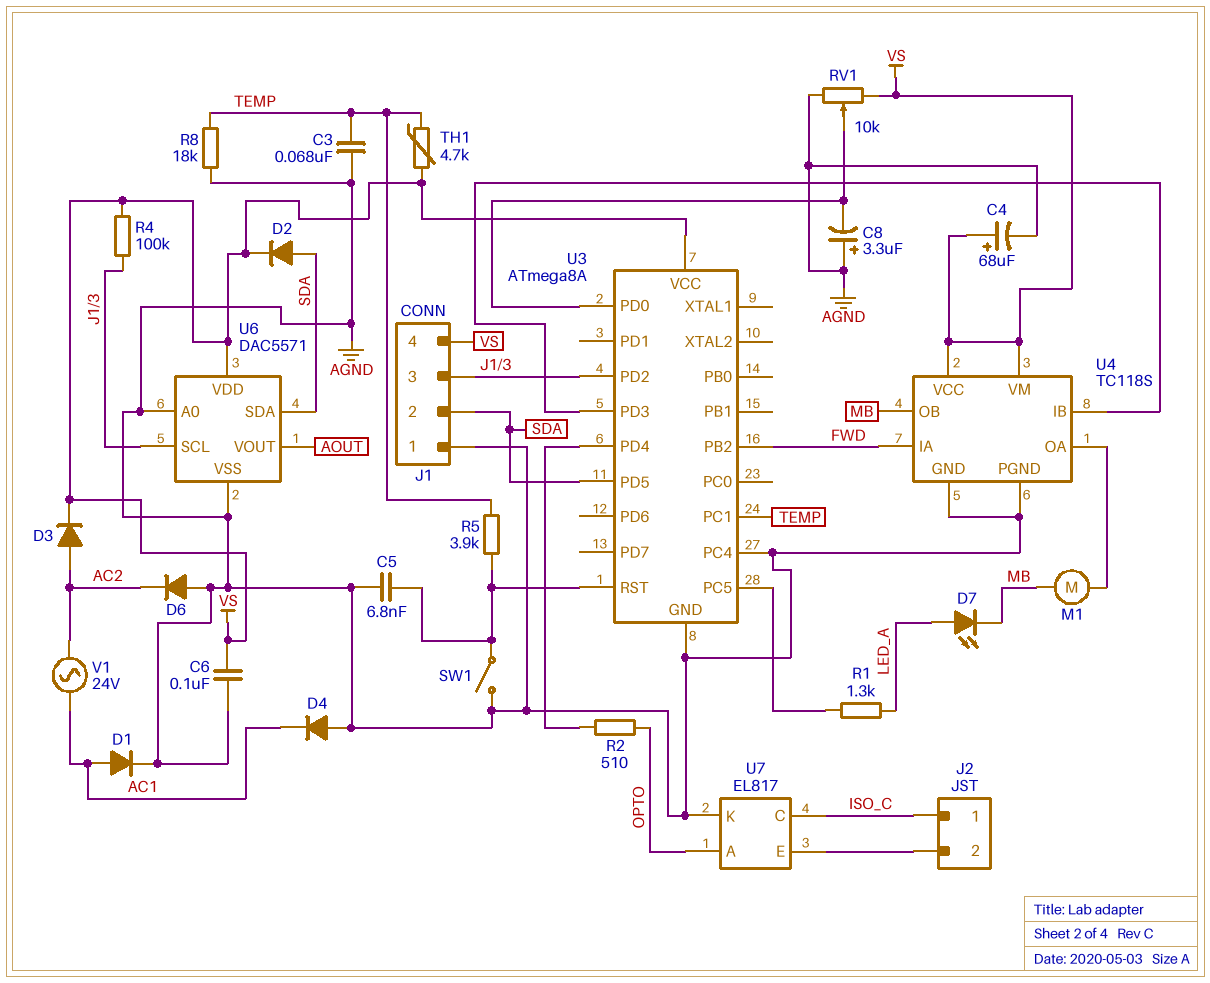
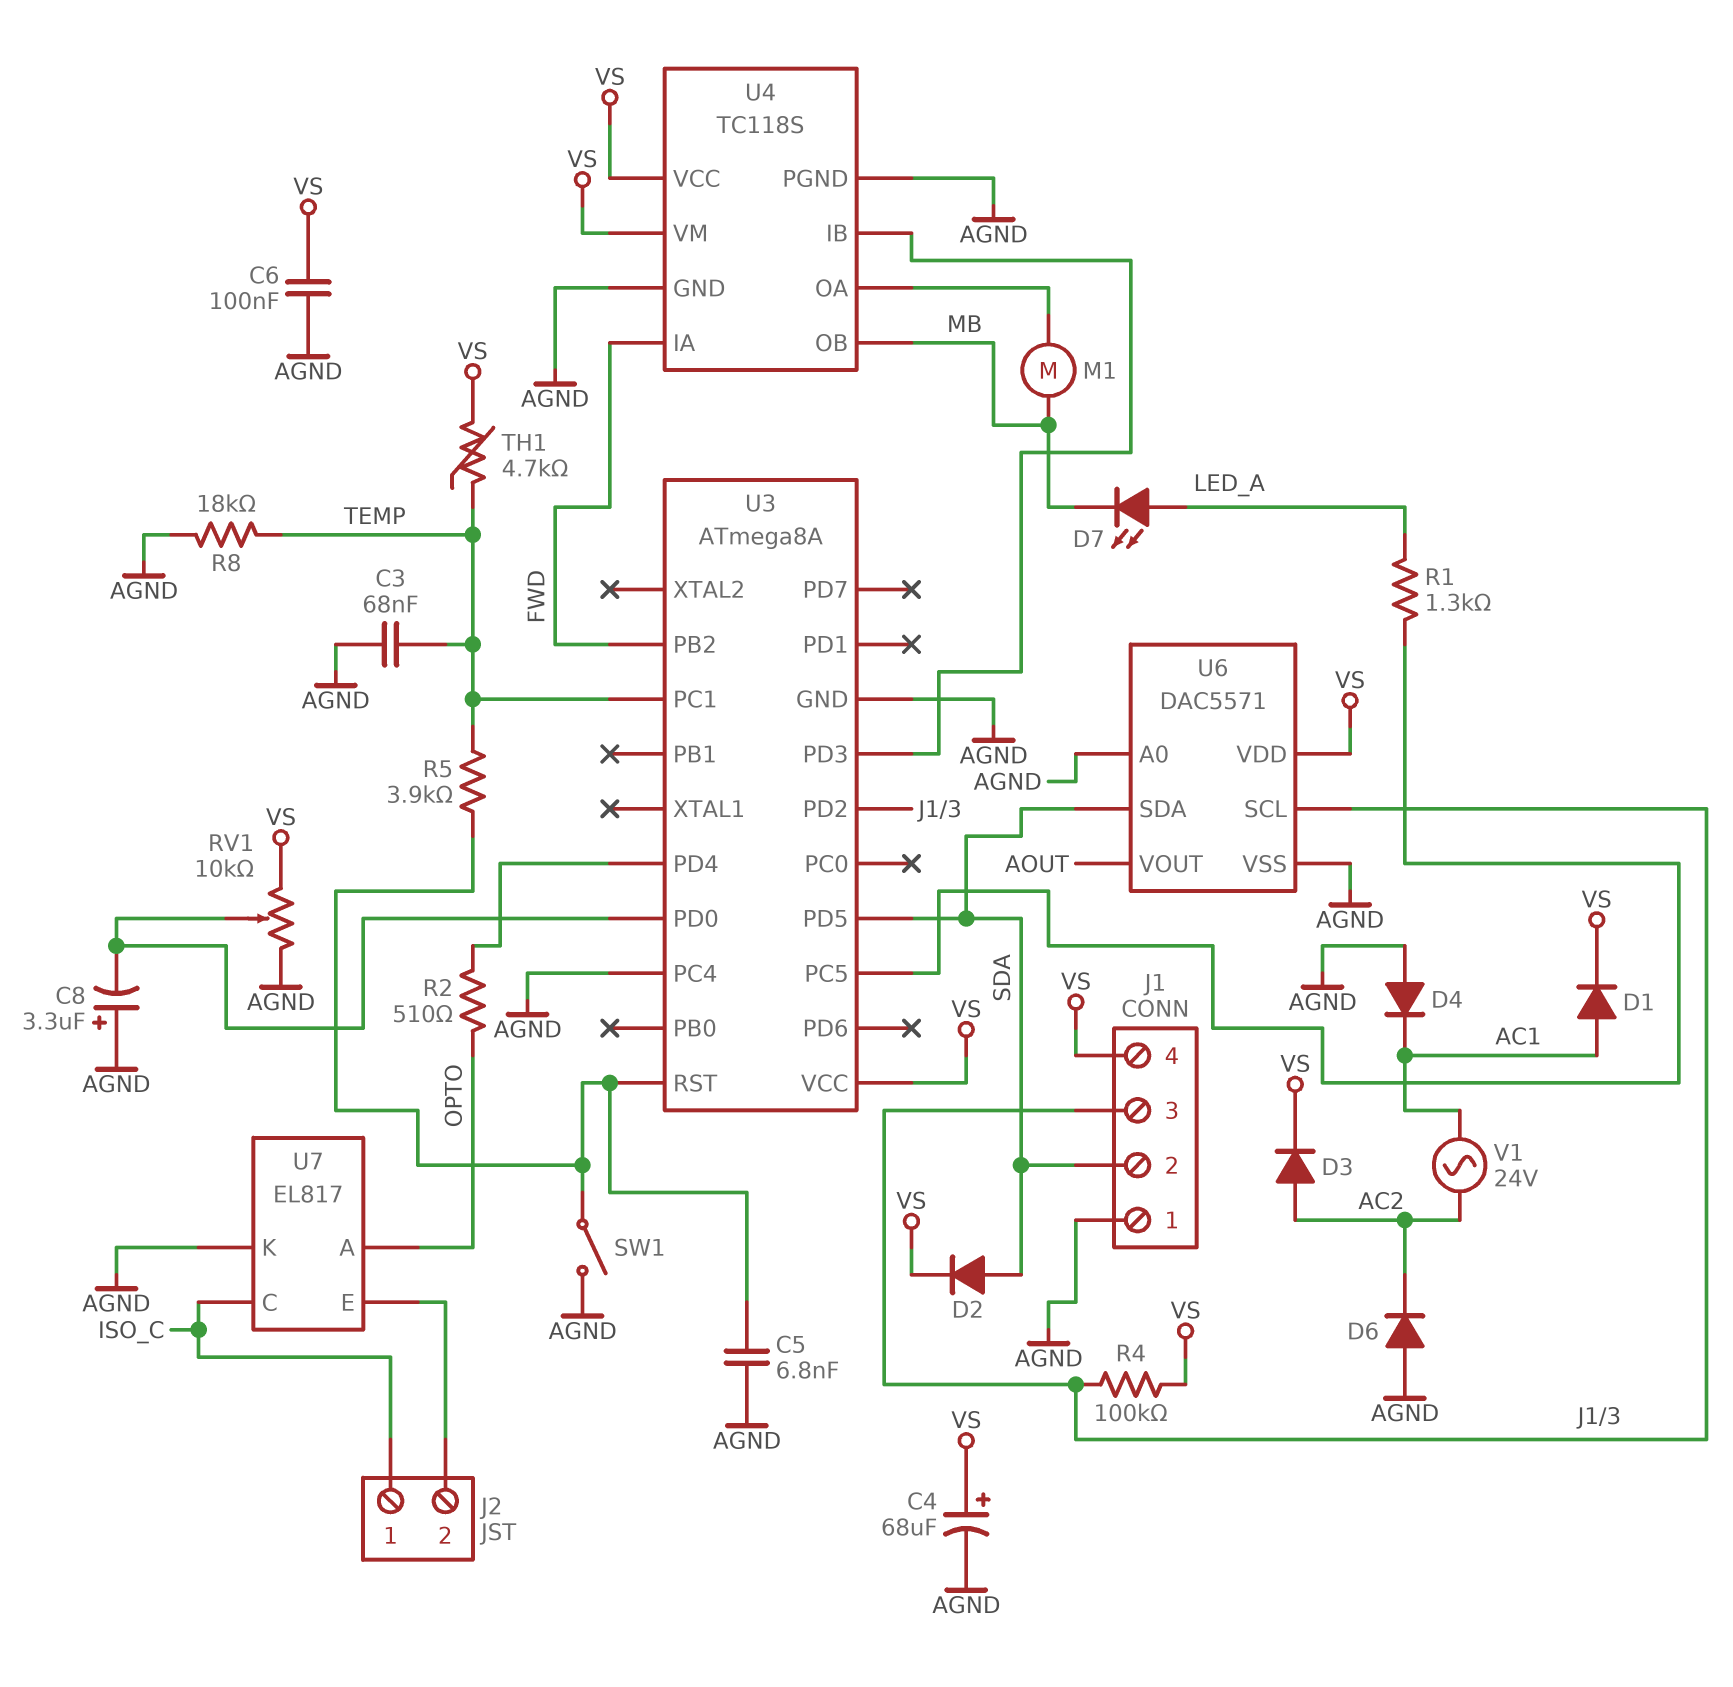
D1: diode (A AC1, K AGND) -> diode (A AC1, K VS)

